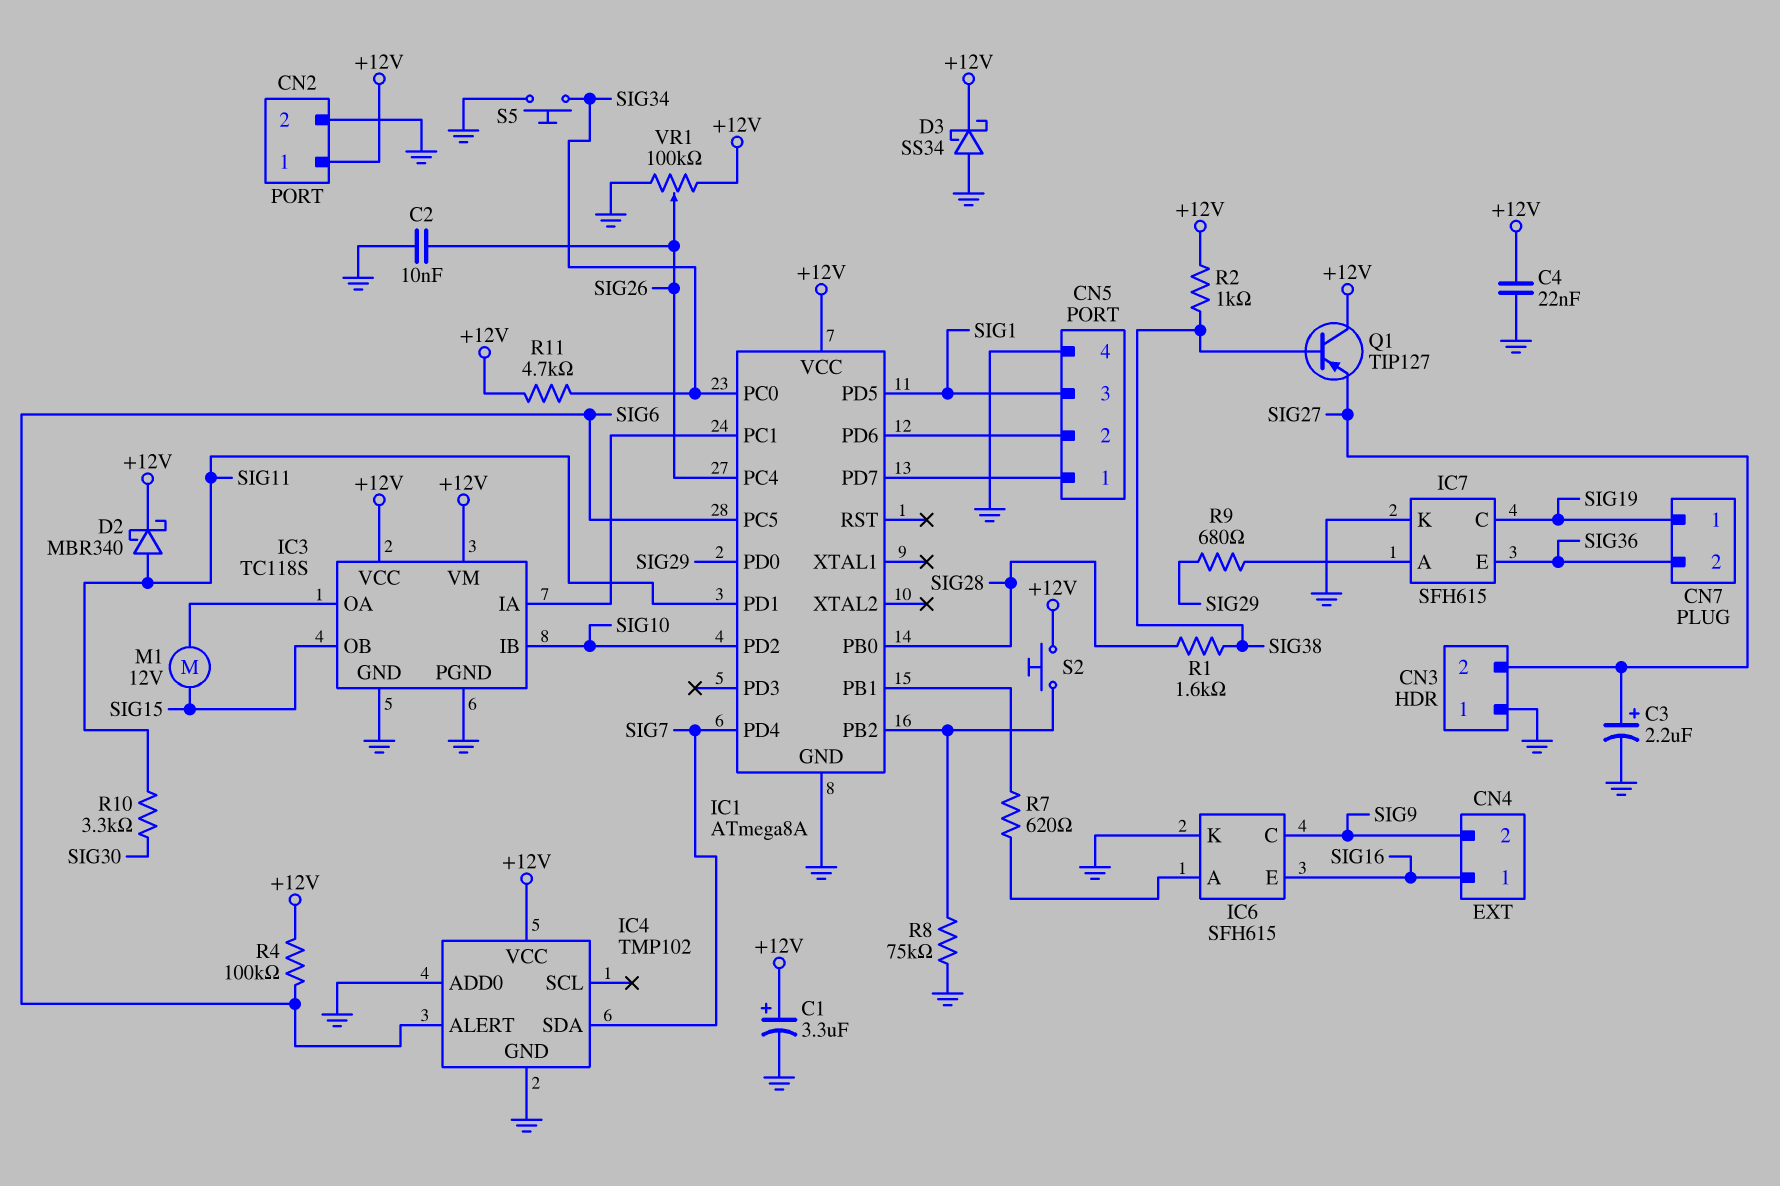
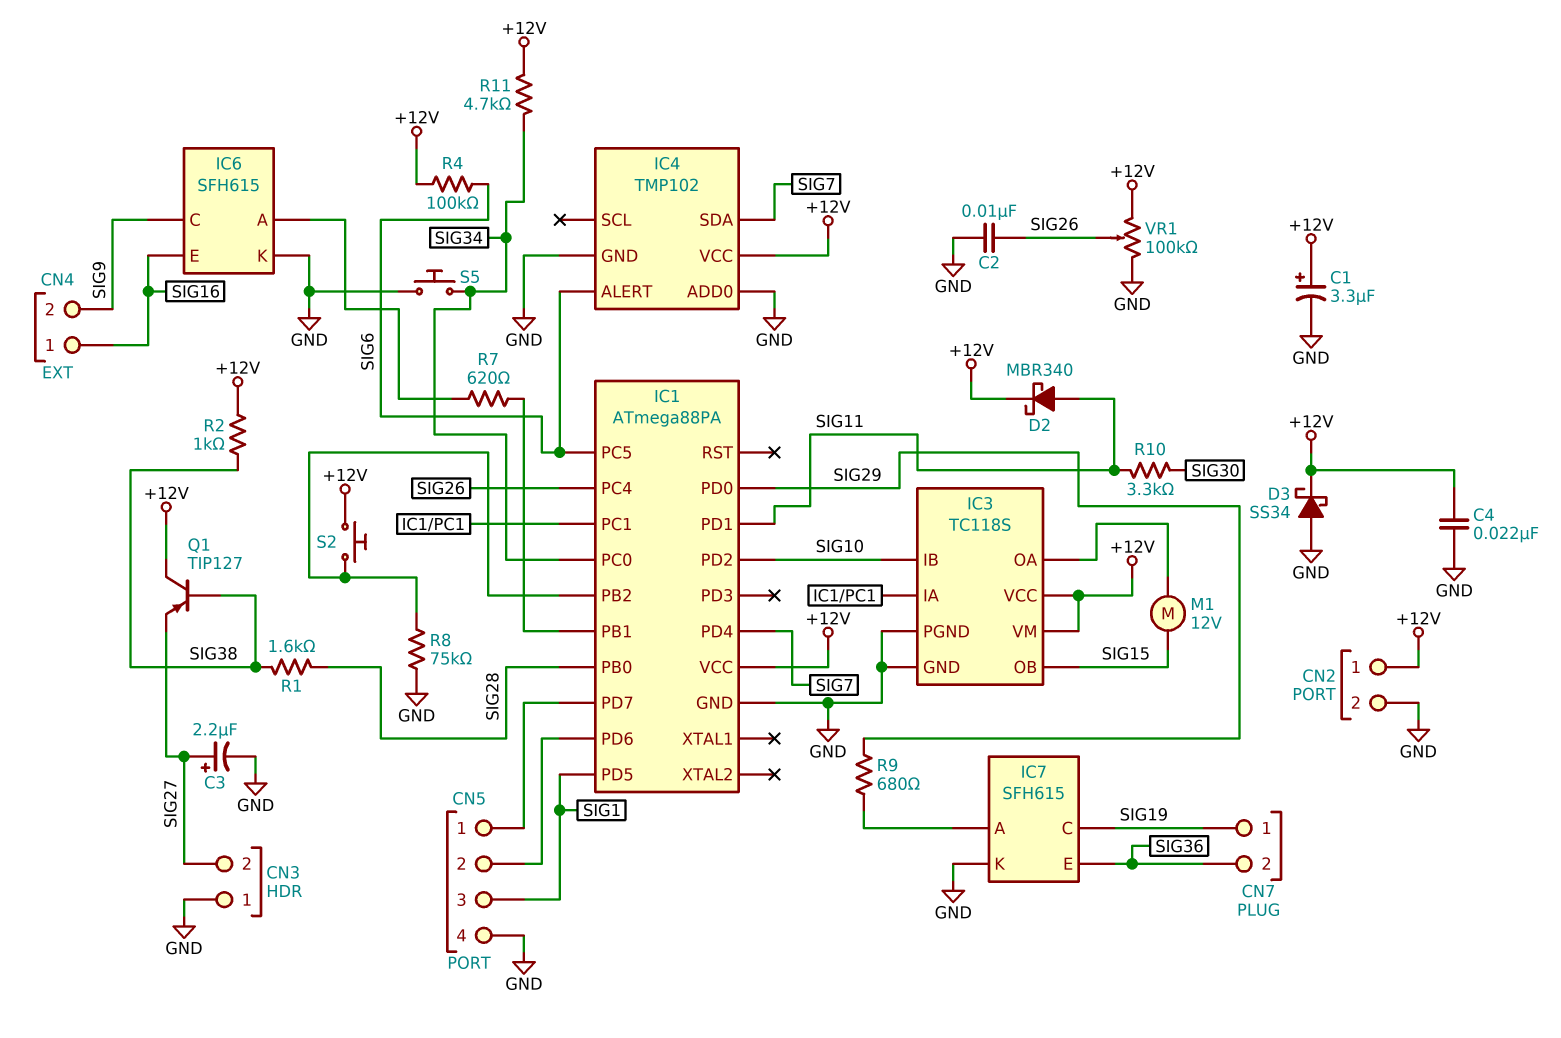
IC1: ATmega8A -> ATmega88PA

